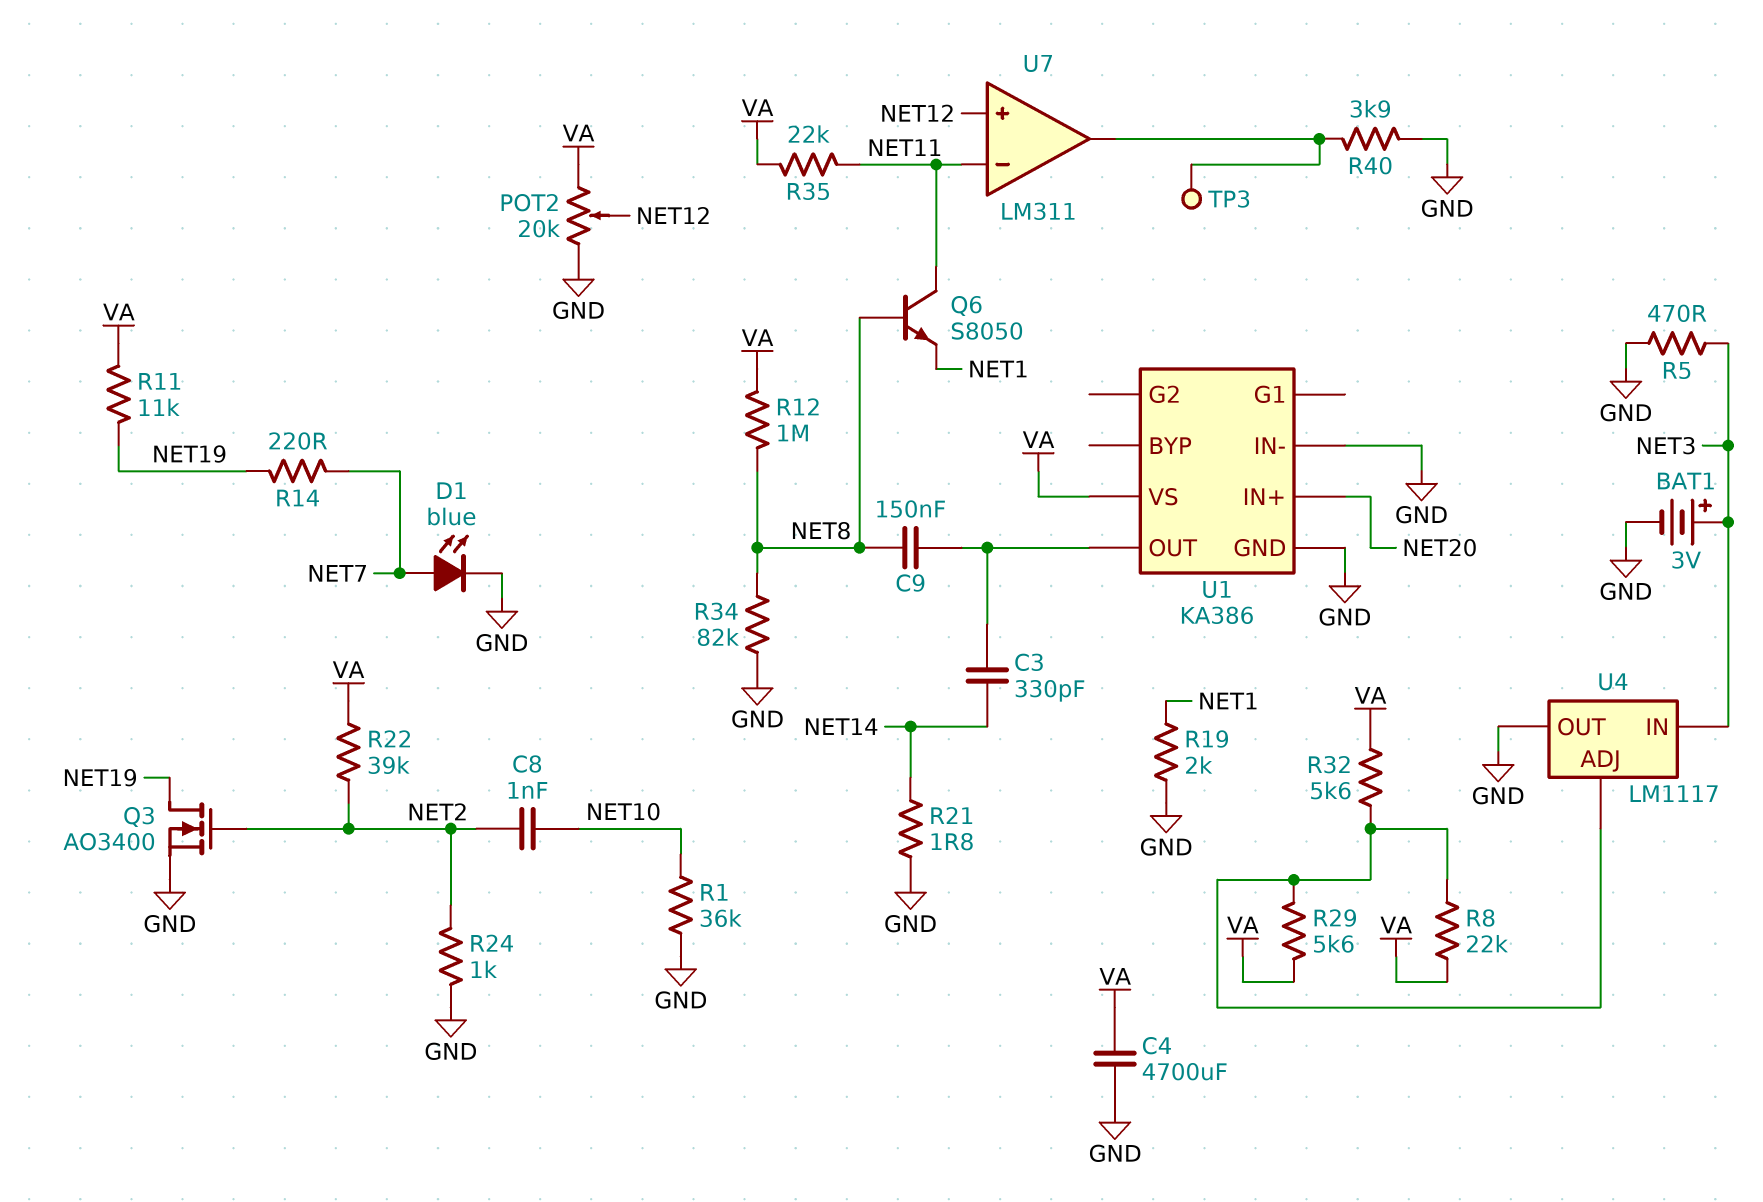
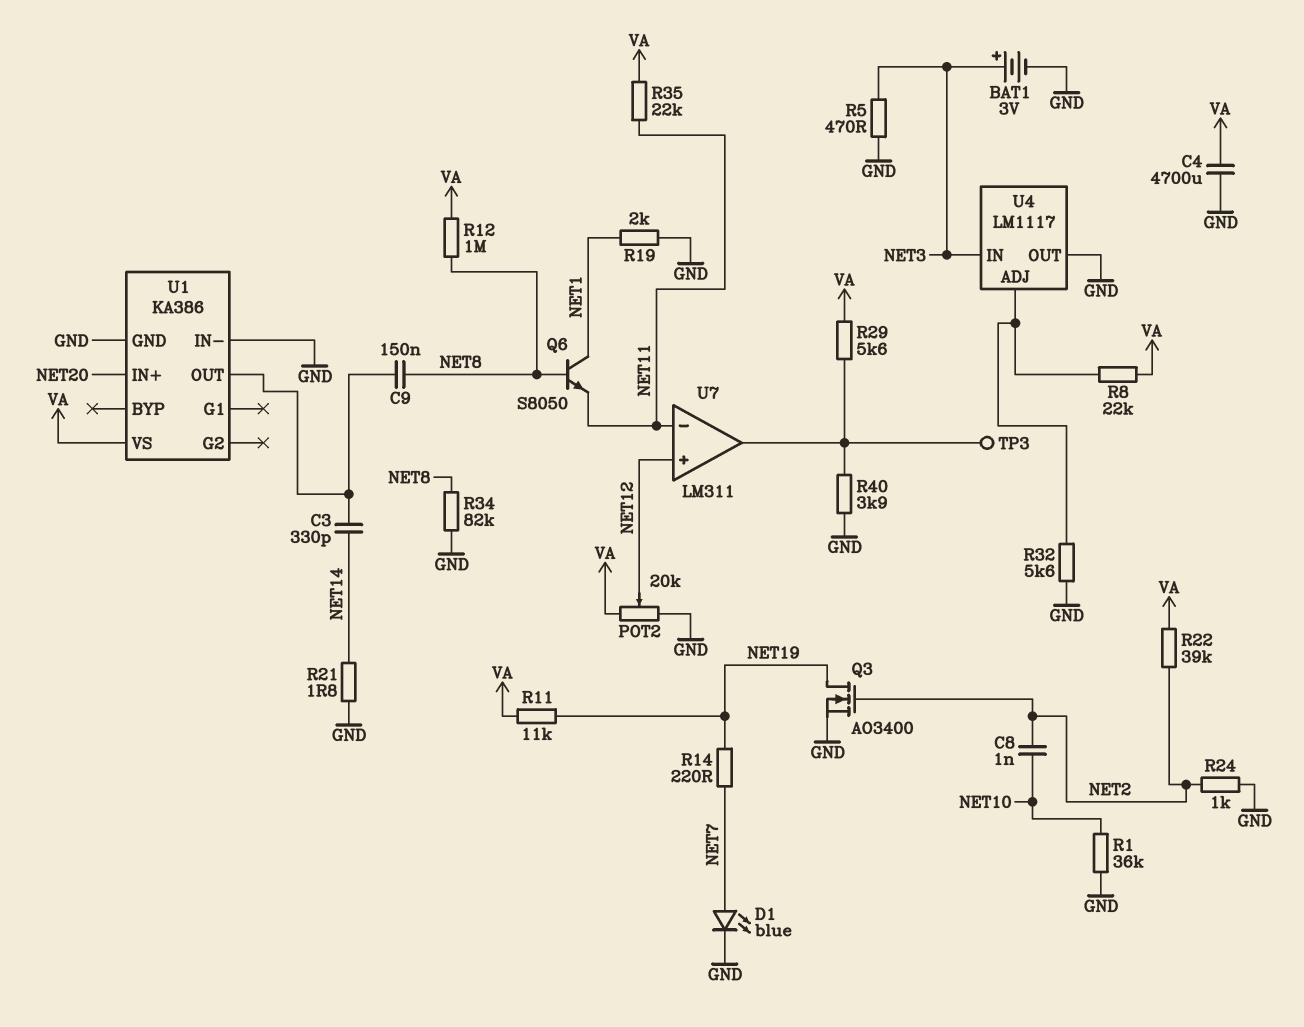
Q6: NPN S8050 (B NET8, C NET11, E NET1) -> NPN S8050 (B NET8, C NET1, E NET11)
R29: 5.6k (U4/ADJ, VA) -> 5.6k (U7/out, VA)
R32: 5.6k (U4/ADJ, VA) -> 5.6k (GND, U4/ADJ)

